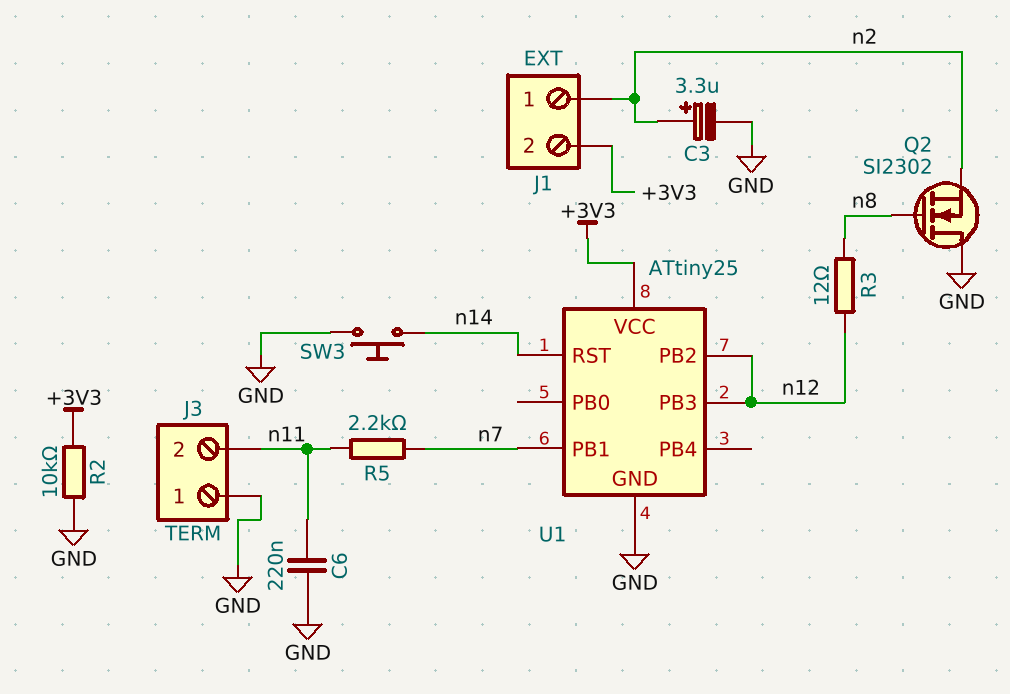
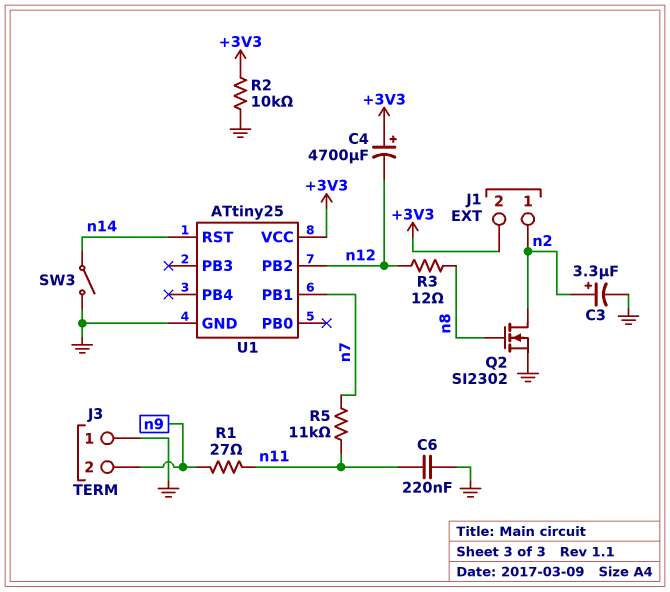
C4: none -> 4700uF (plus +3V3, minus n12)
J3 pin 2: n11 -> n9
Q2: NMOS SI2302 (G n8, D GND, S n2) -> NMOS SI2302 (G n8, D n2, S GND)
R1: none -> 27 (n9, n11)
R5: 2.2k (n7, n11) -> 11k (n7, n11)
SW3: button (GND, n14) -> switch (GND, n14)
U1 pin PB3: n12 -> none

